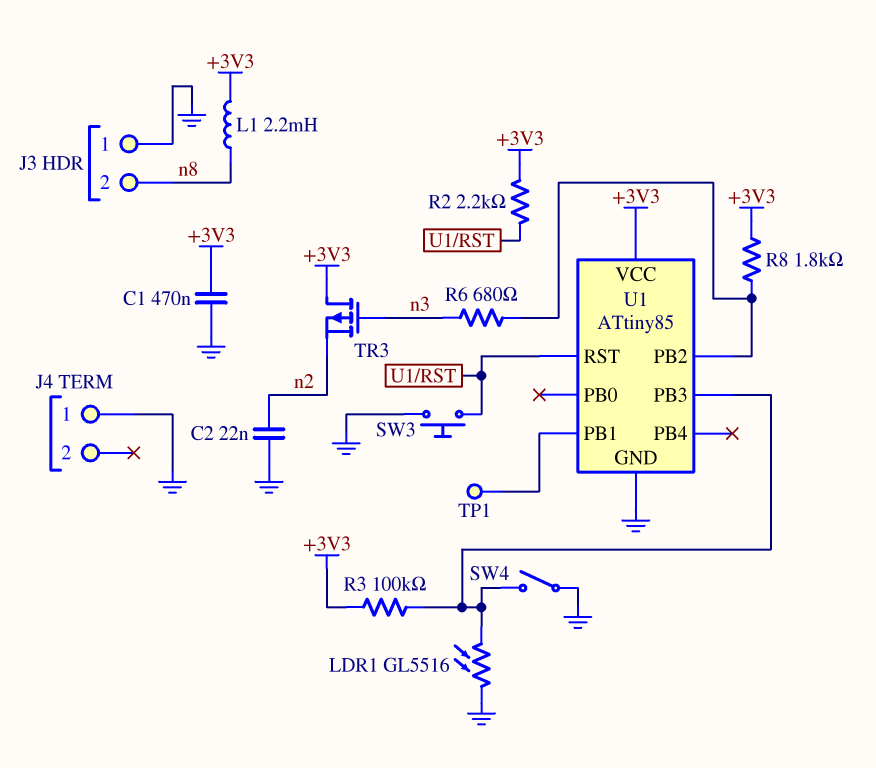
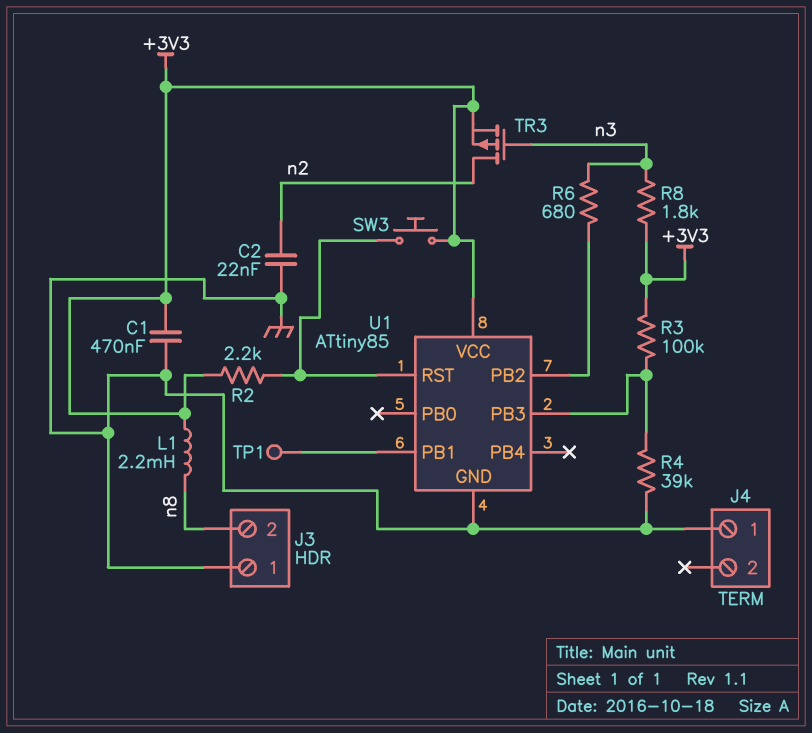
LDR1: GL5516 (GND, U1/PB3) -> none
R4: none -> 39k (GND, U1/PB3)
R8: 1.8k (+3V3, U1/PB2) -> 1.8k (+3V3, n3)
SW3: button (GND, U1/RST) -> button (+3V3, U1/RST)
SW4: switch (GND, U1/PB3) -> none
TR3: PMOS (G n3, D +3V3, S n2) -> PMOS (G n3, D n2, S +3V3)

